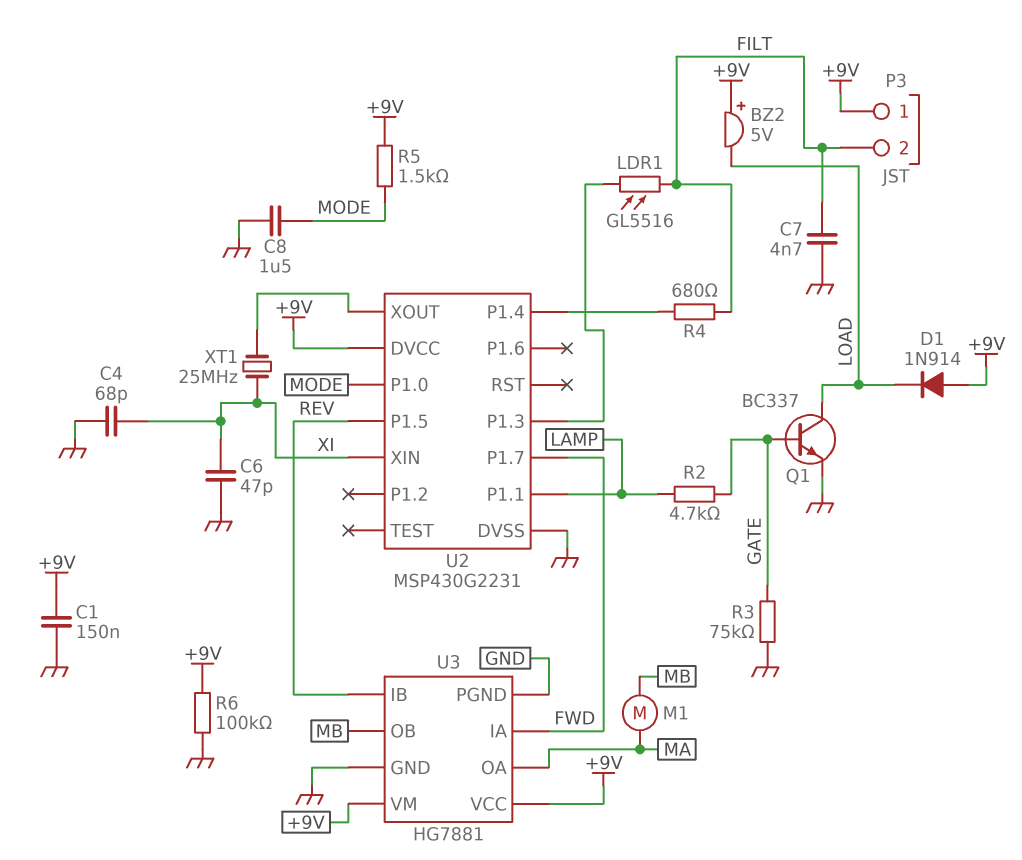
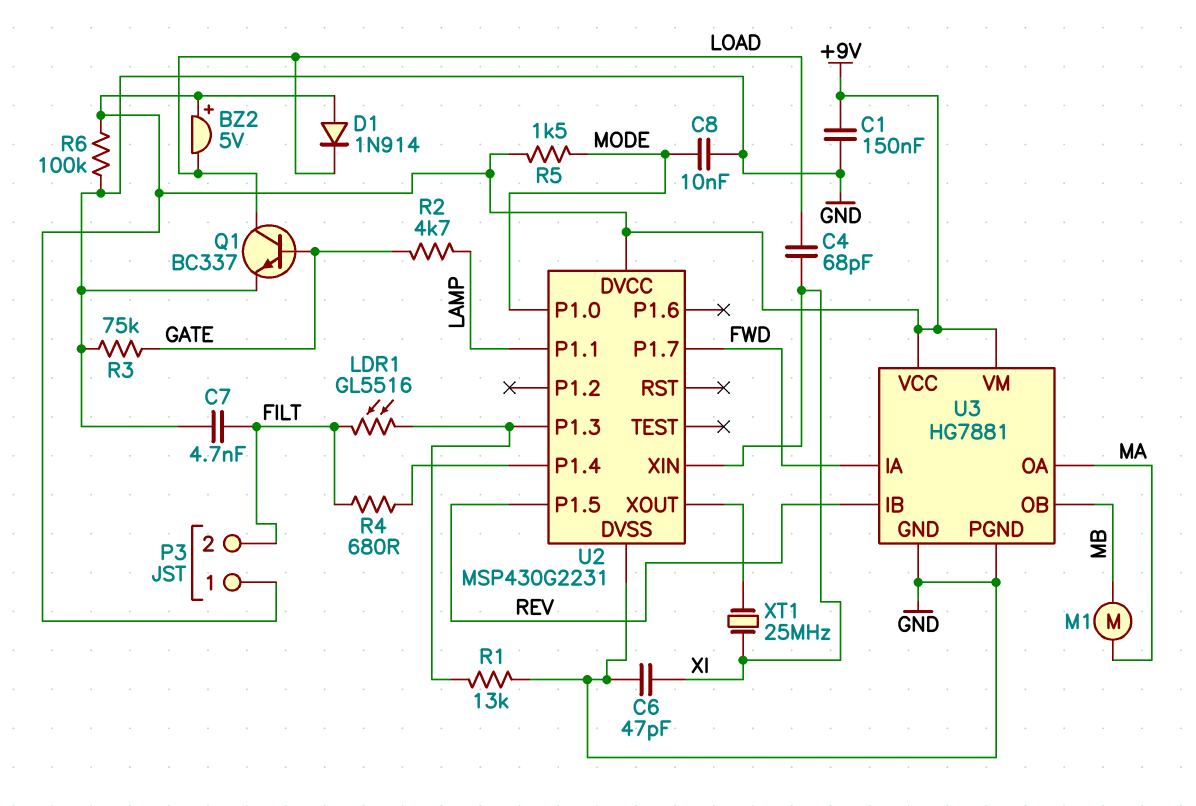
C4: 68pF (GND, XI) -> 68pF (LOAD, XI)
C8: 1.5uF (GND, MODE) -> 10nF (GND, MODE)
R1: none -> 13k (GND, U2/P1.3)

